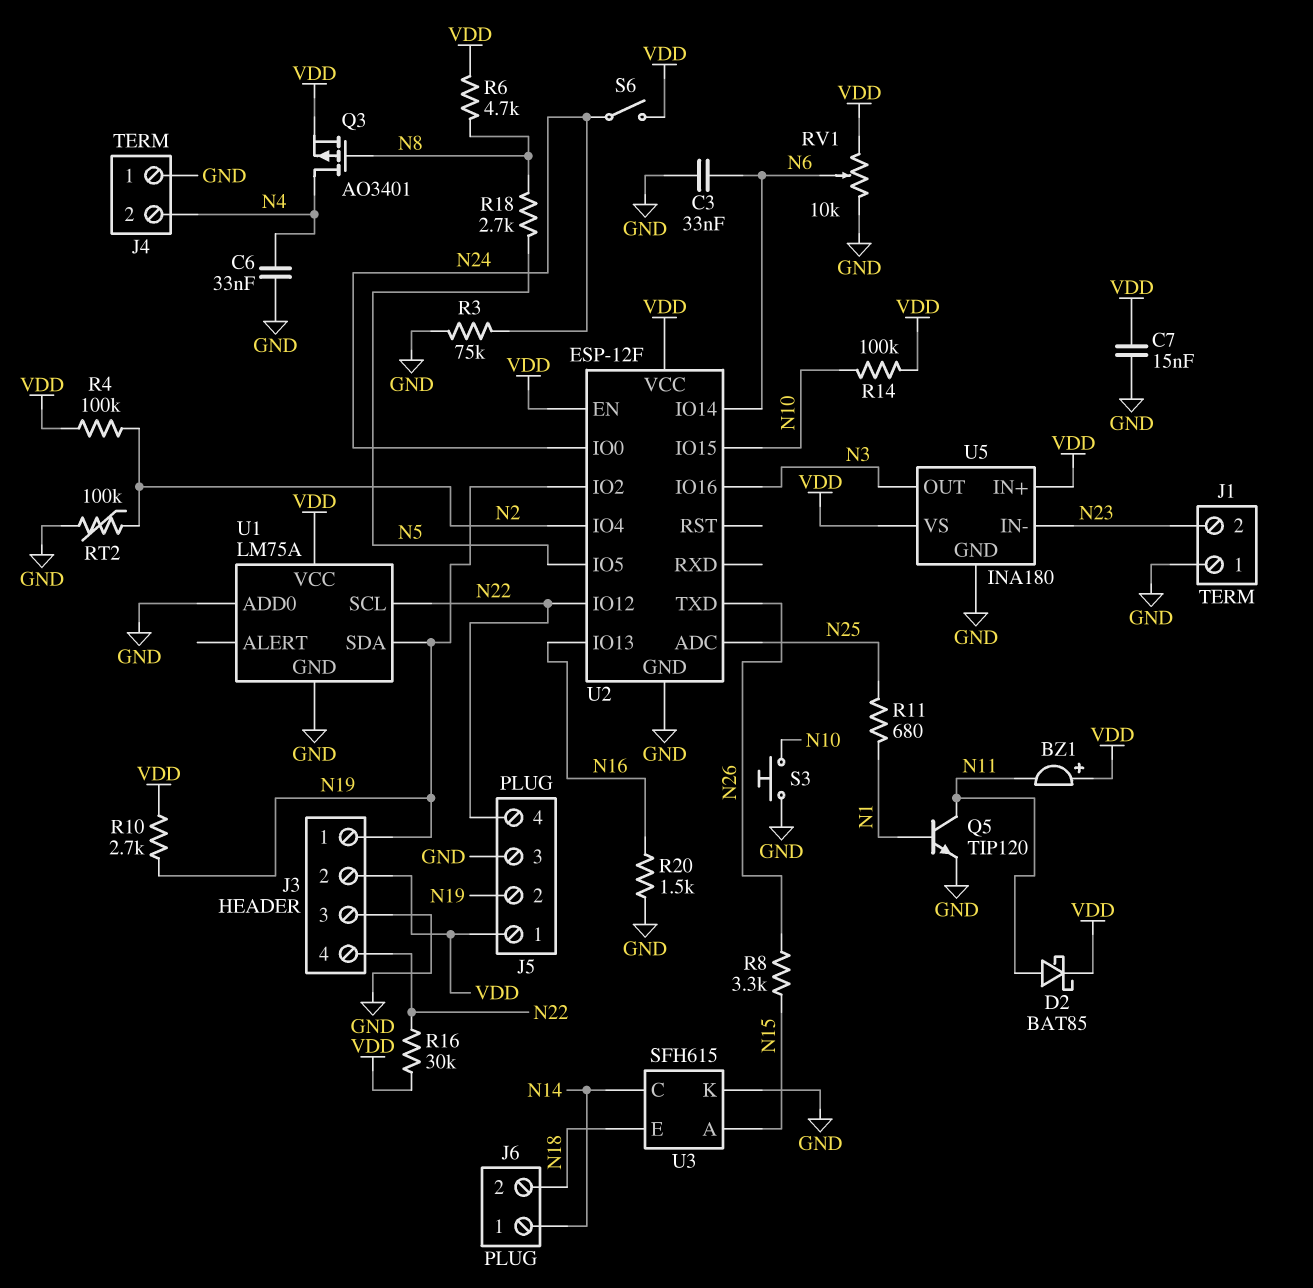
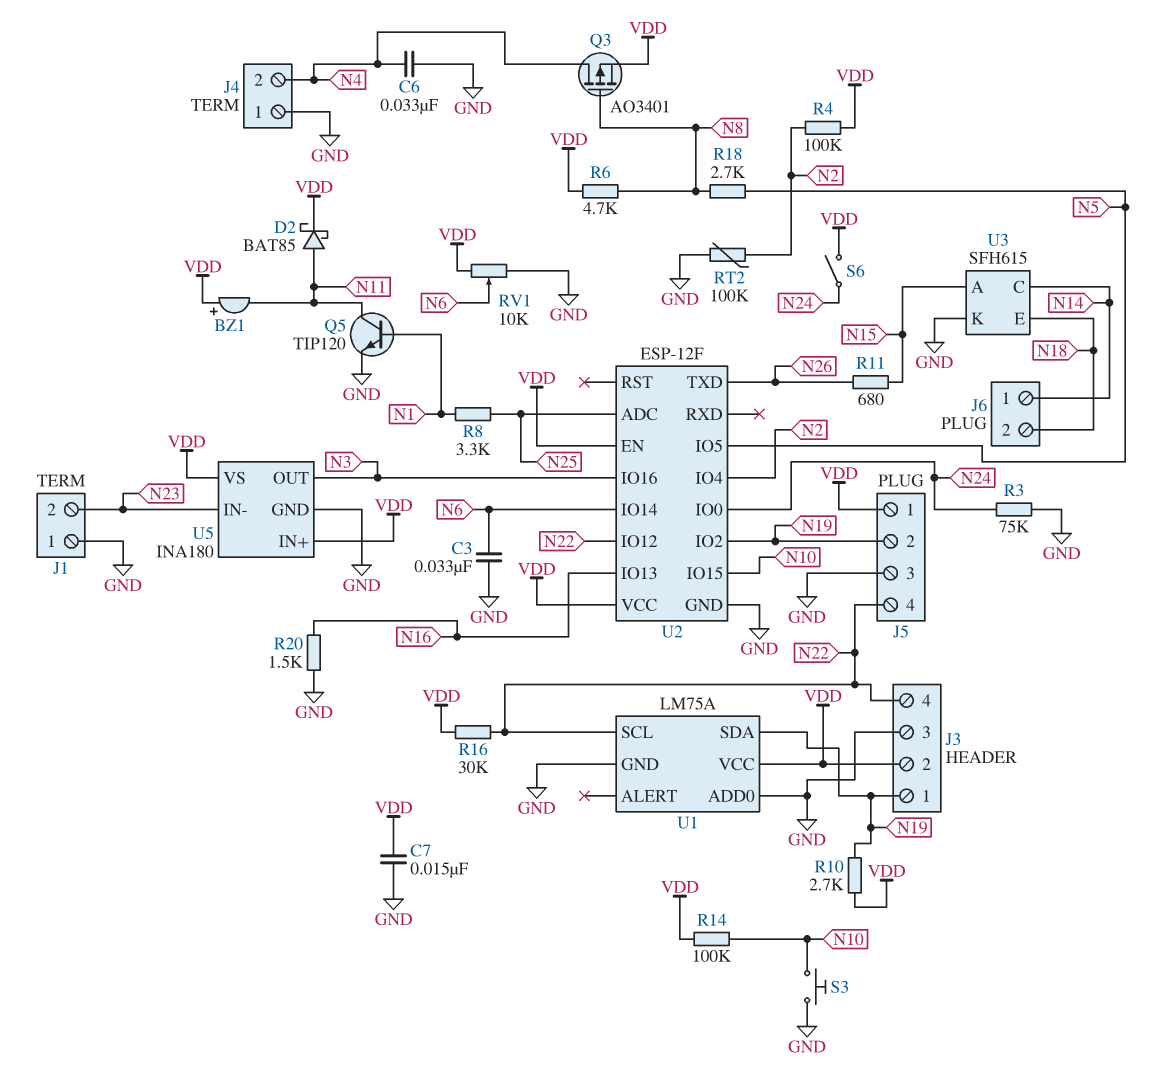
R8: 3.3k (N15, N26) -> 3.3k (N1, N25)
R11: 680 (N1, N25) -> 680 (N15, N26)

